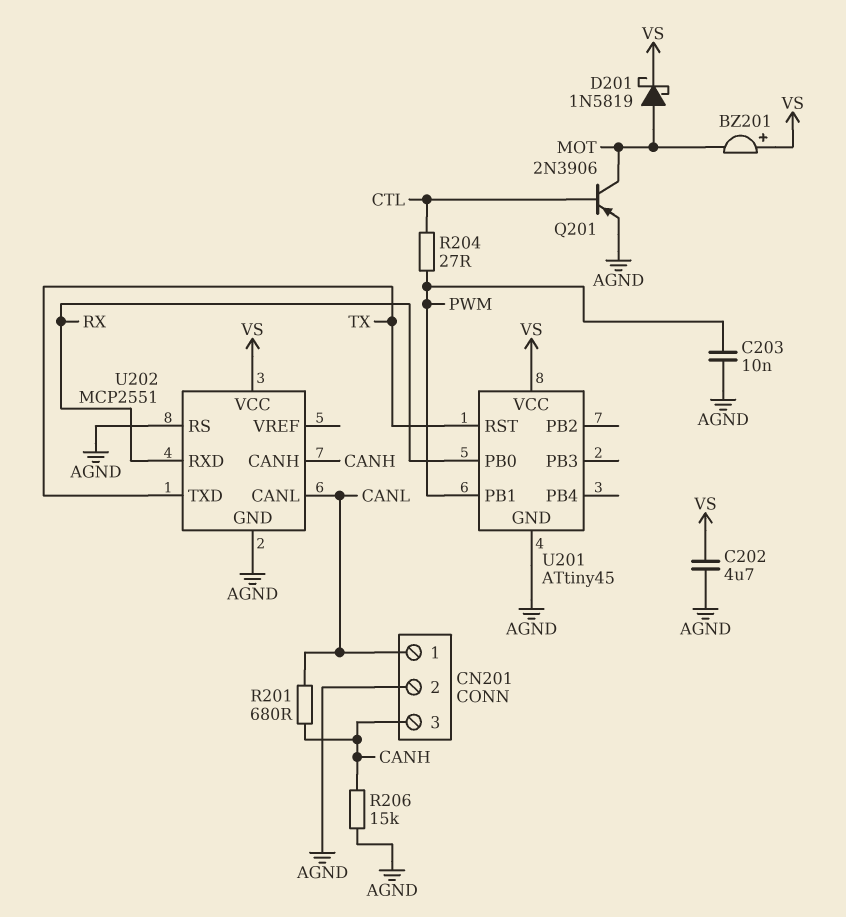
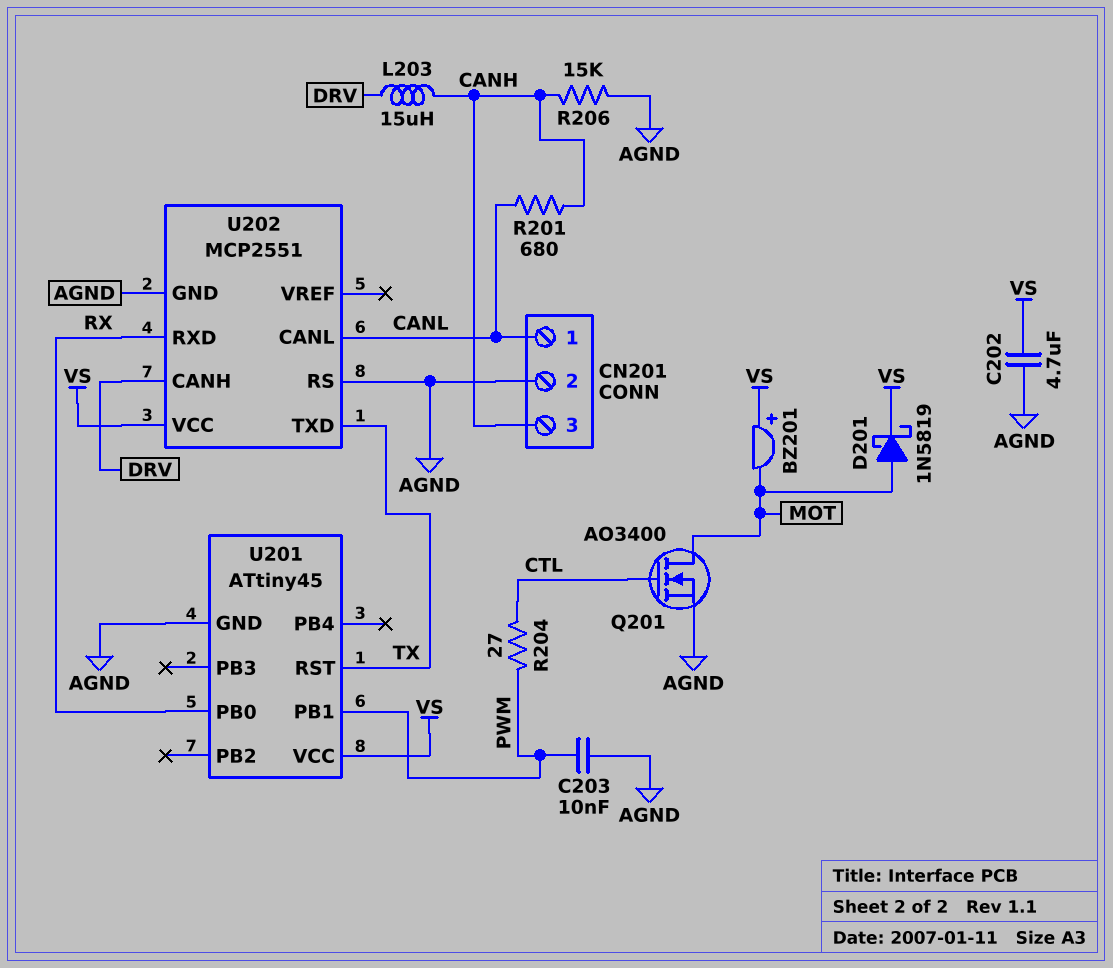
L203: none -> 15uH (CANH, DRV)
Q201: PNP 2N3906 (B CTL, C MOT, E AGND) -> NMOS AO3400 (G CTL, D MOT, S AGND)
U202 pin CANH: CANH -> DRV

